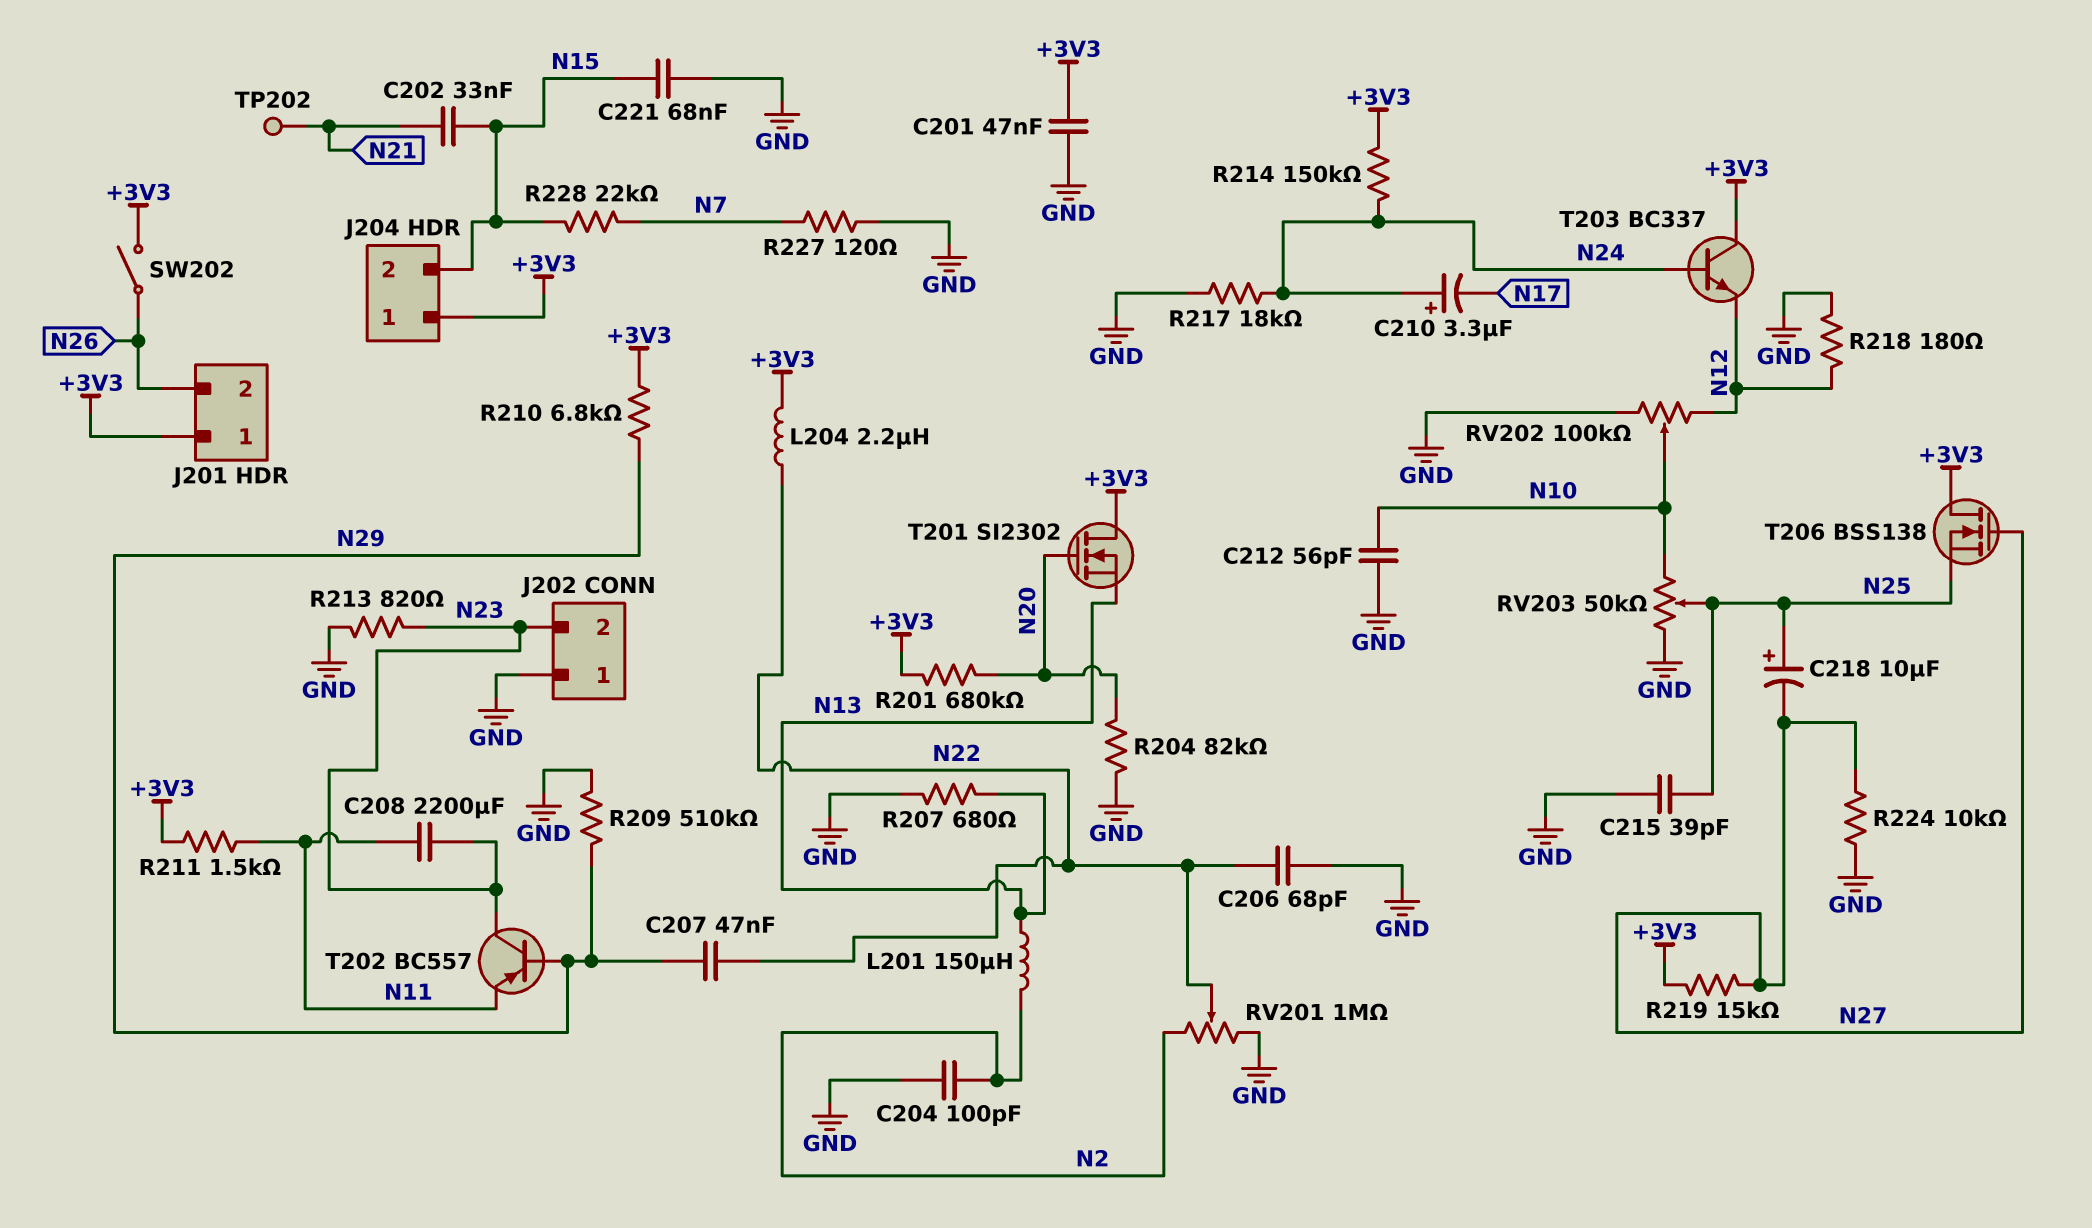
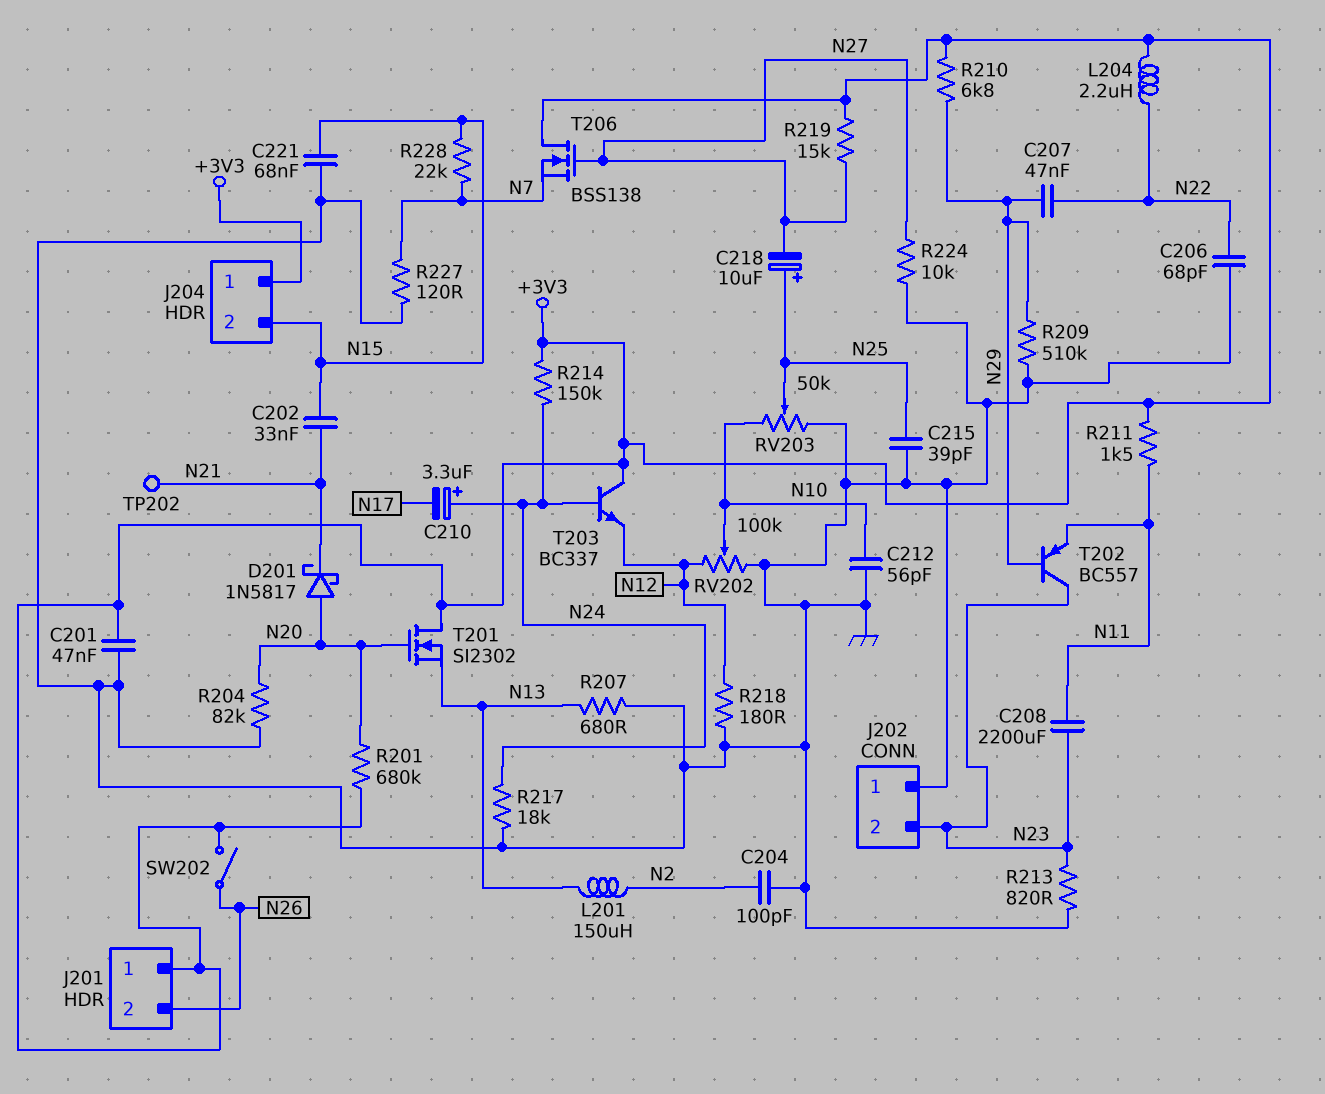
D201: none -> schottky 1N5817 (A N20, K N21)
RV201: 1M (GND, N2, wiper N22) -> none
T206: NMOS BSS138 (G N27, D +3V3, S N25) -> NMOS BSS138 (G N27, D +3V3, S N7)

